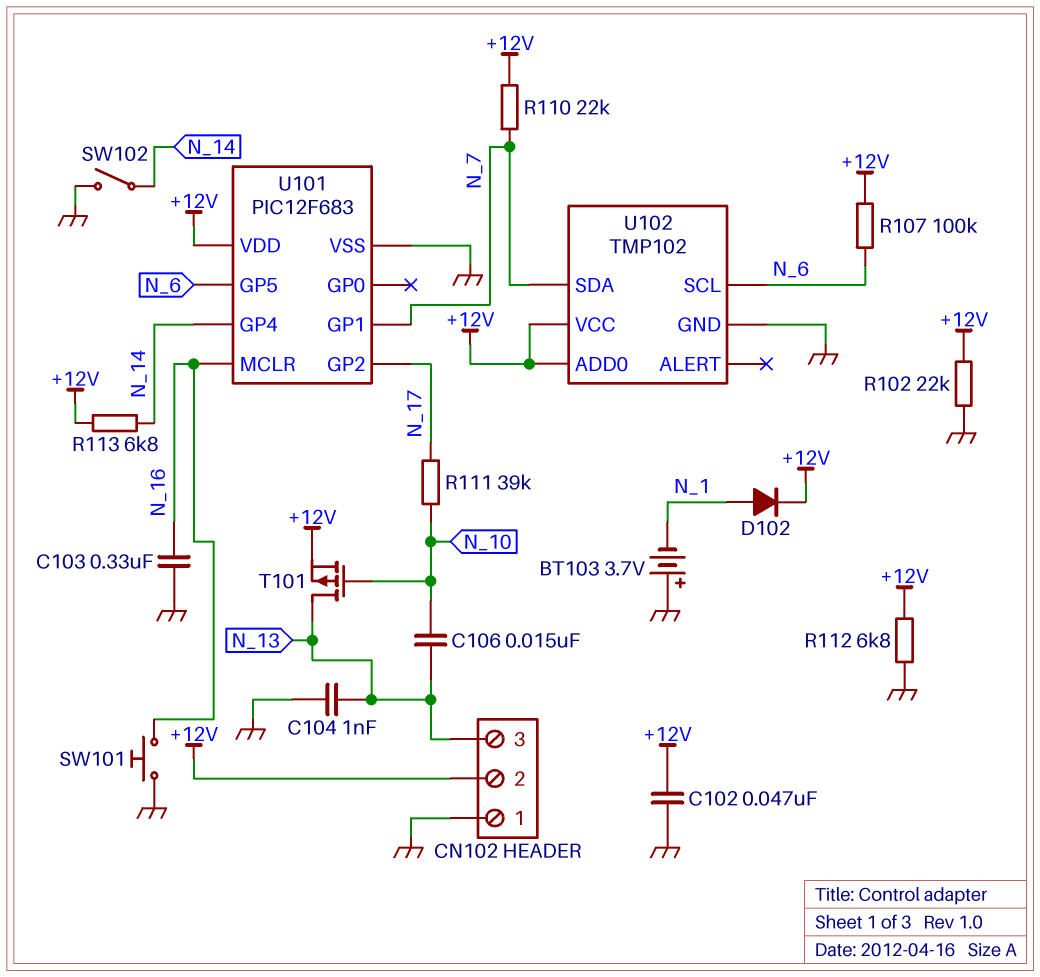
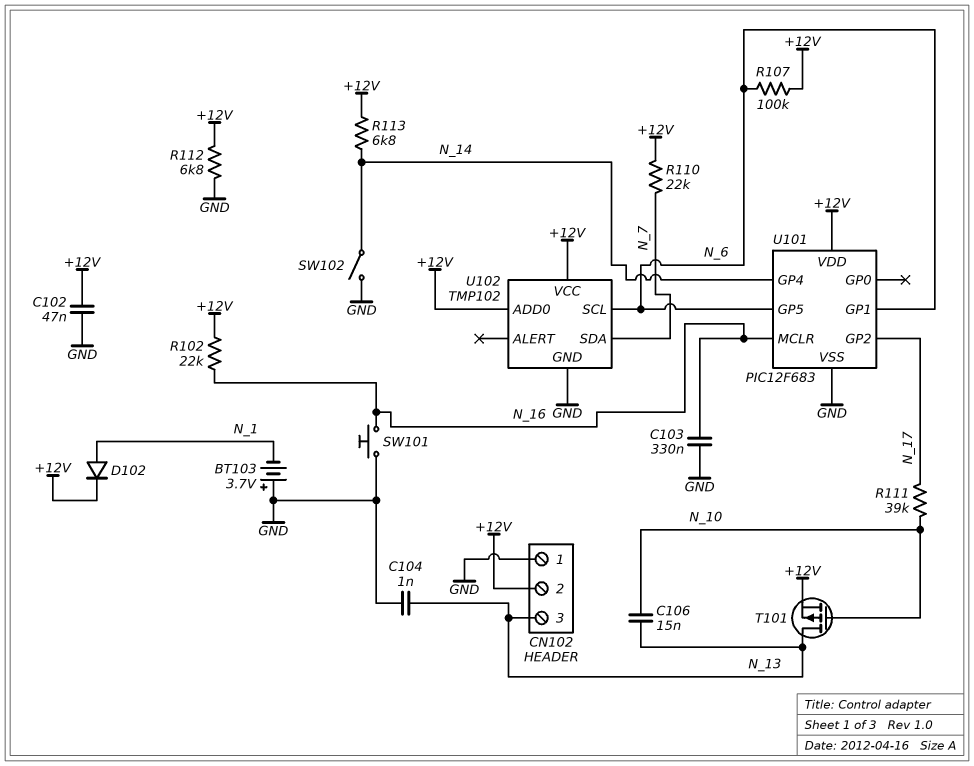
R102: 22k (+12V, GND) -> 22k (+12V, N_16)
U101 pin GP1: N_7 -> N_6

